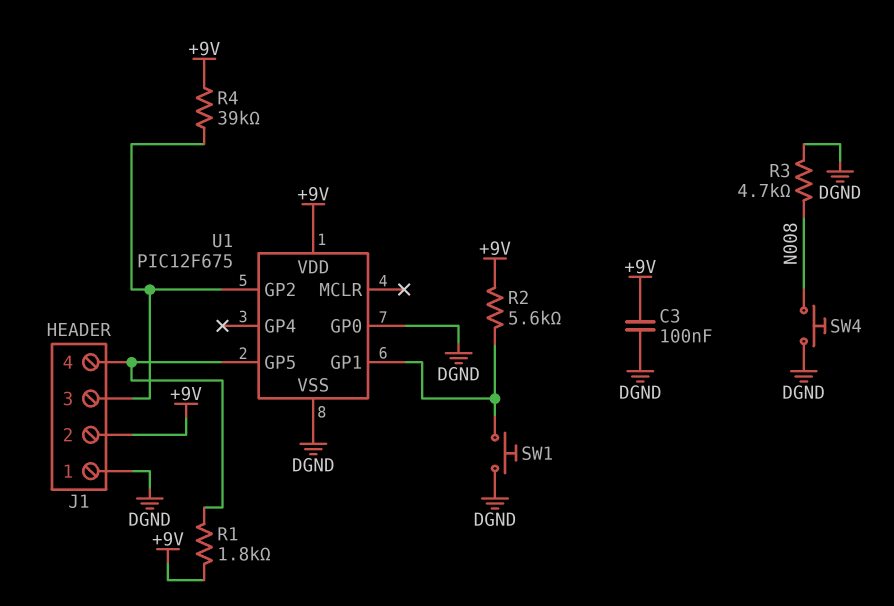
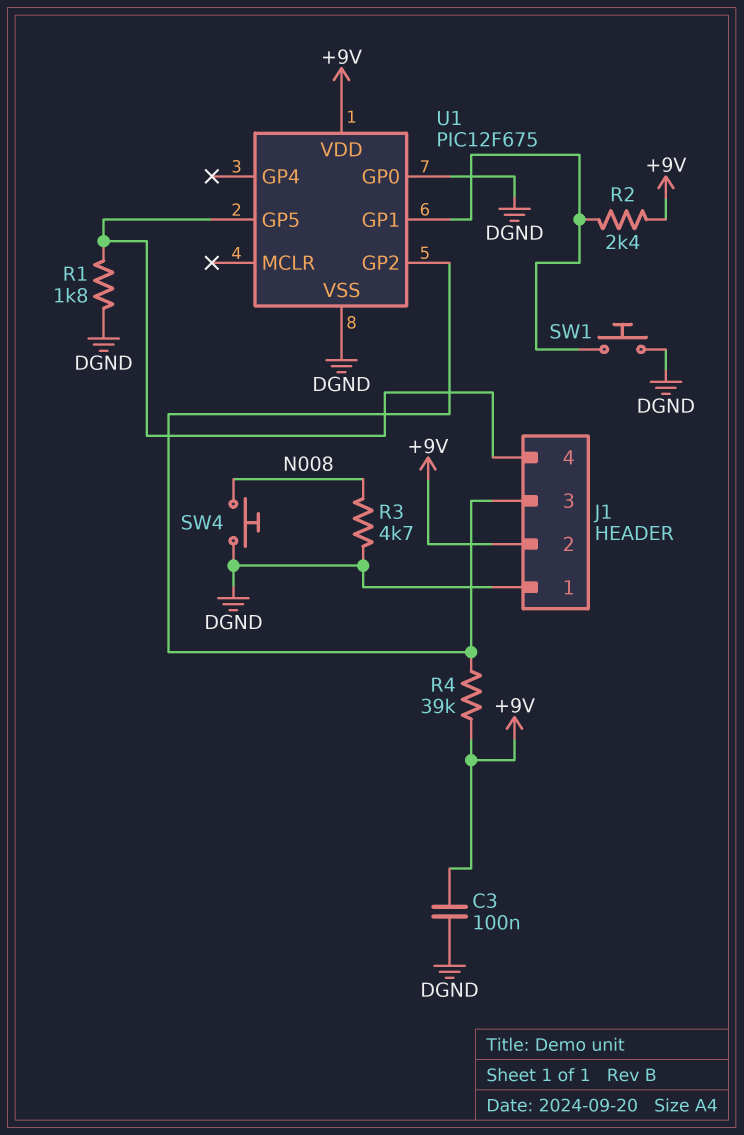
R1: 1.8k (+9V, J1/4) -> 1.8k (DGND, J1/4)
R2: 5.6k (+9V, U1/GP1) -> 2.4k (+9V, U1/GP1)

